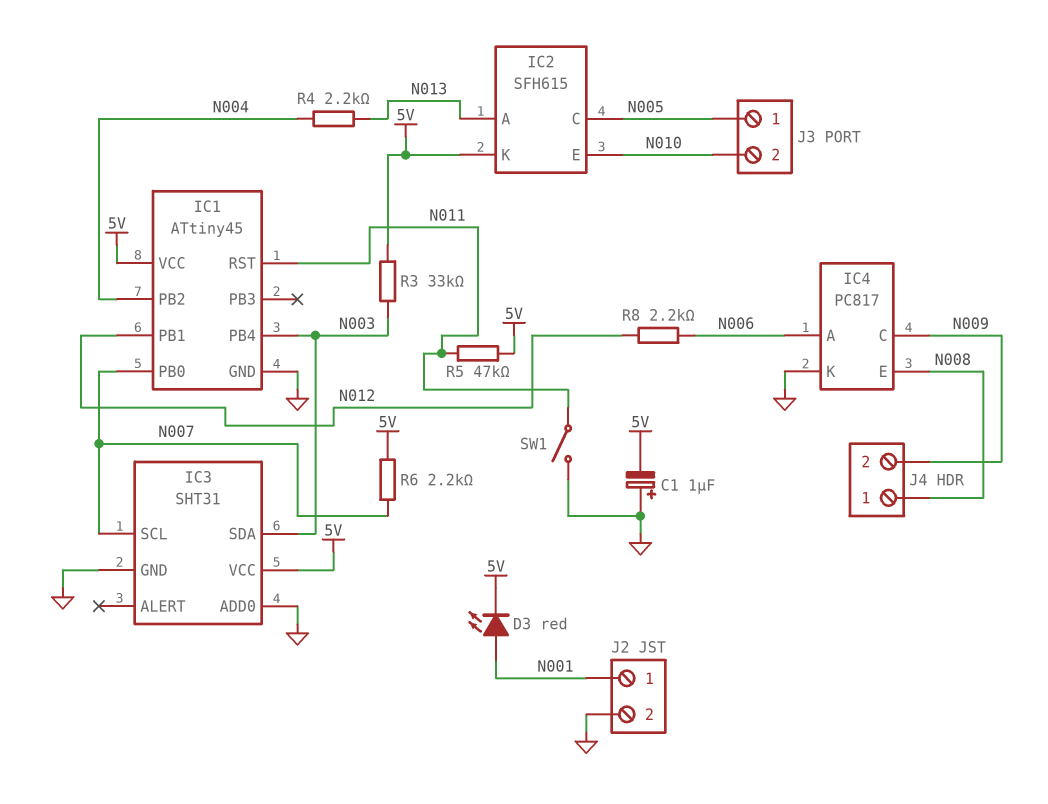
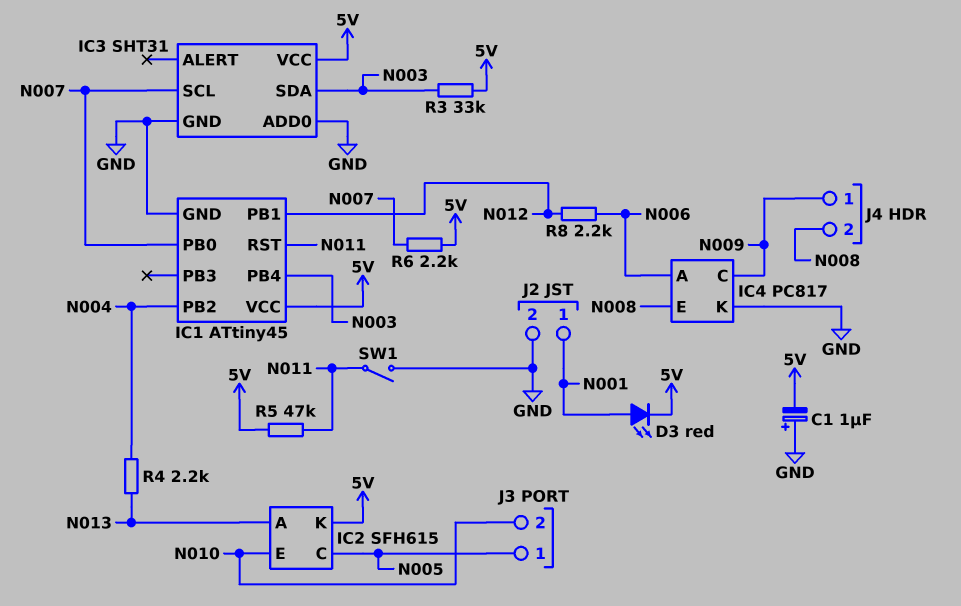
J4 pin 1: N008 -> N009
J4 pin 2: N009 -> N008

